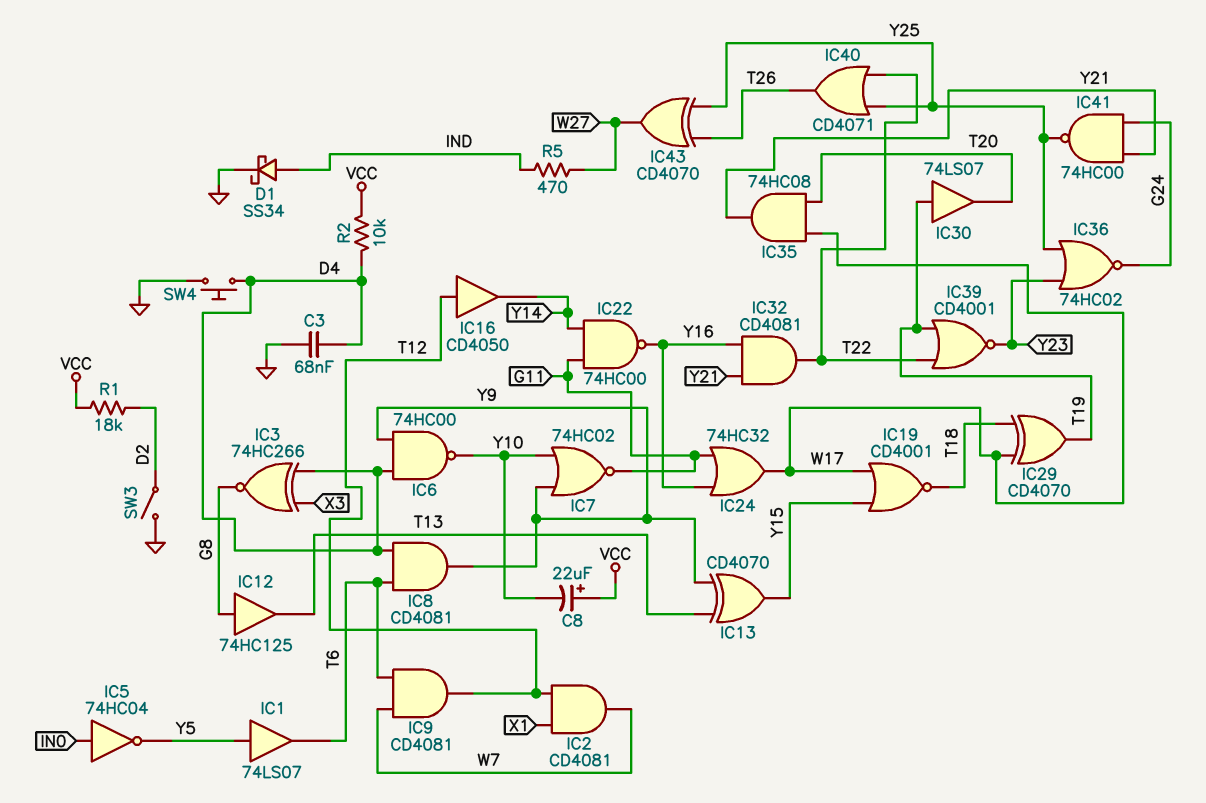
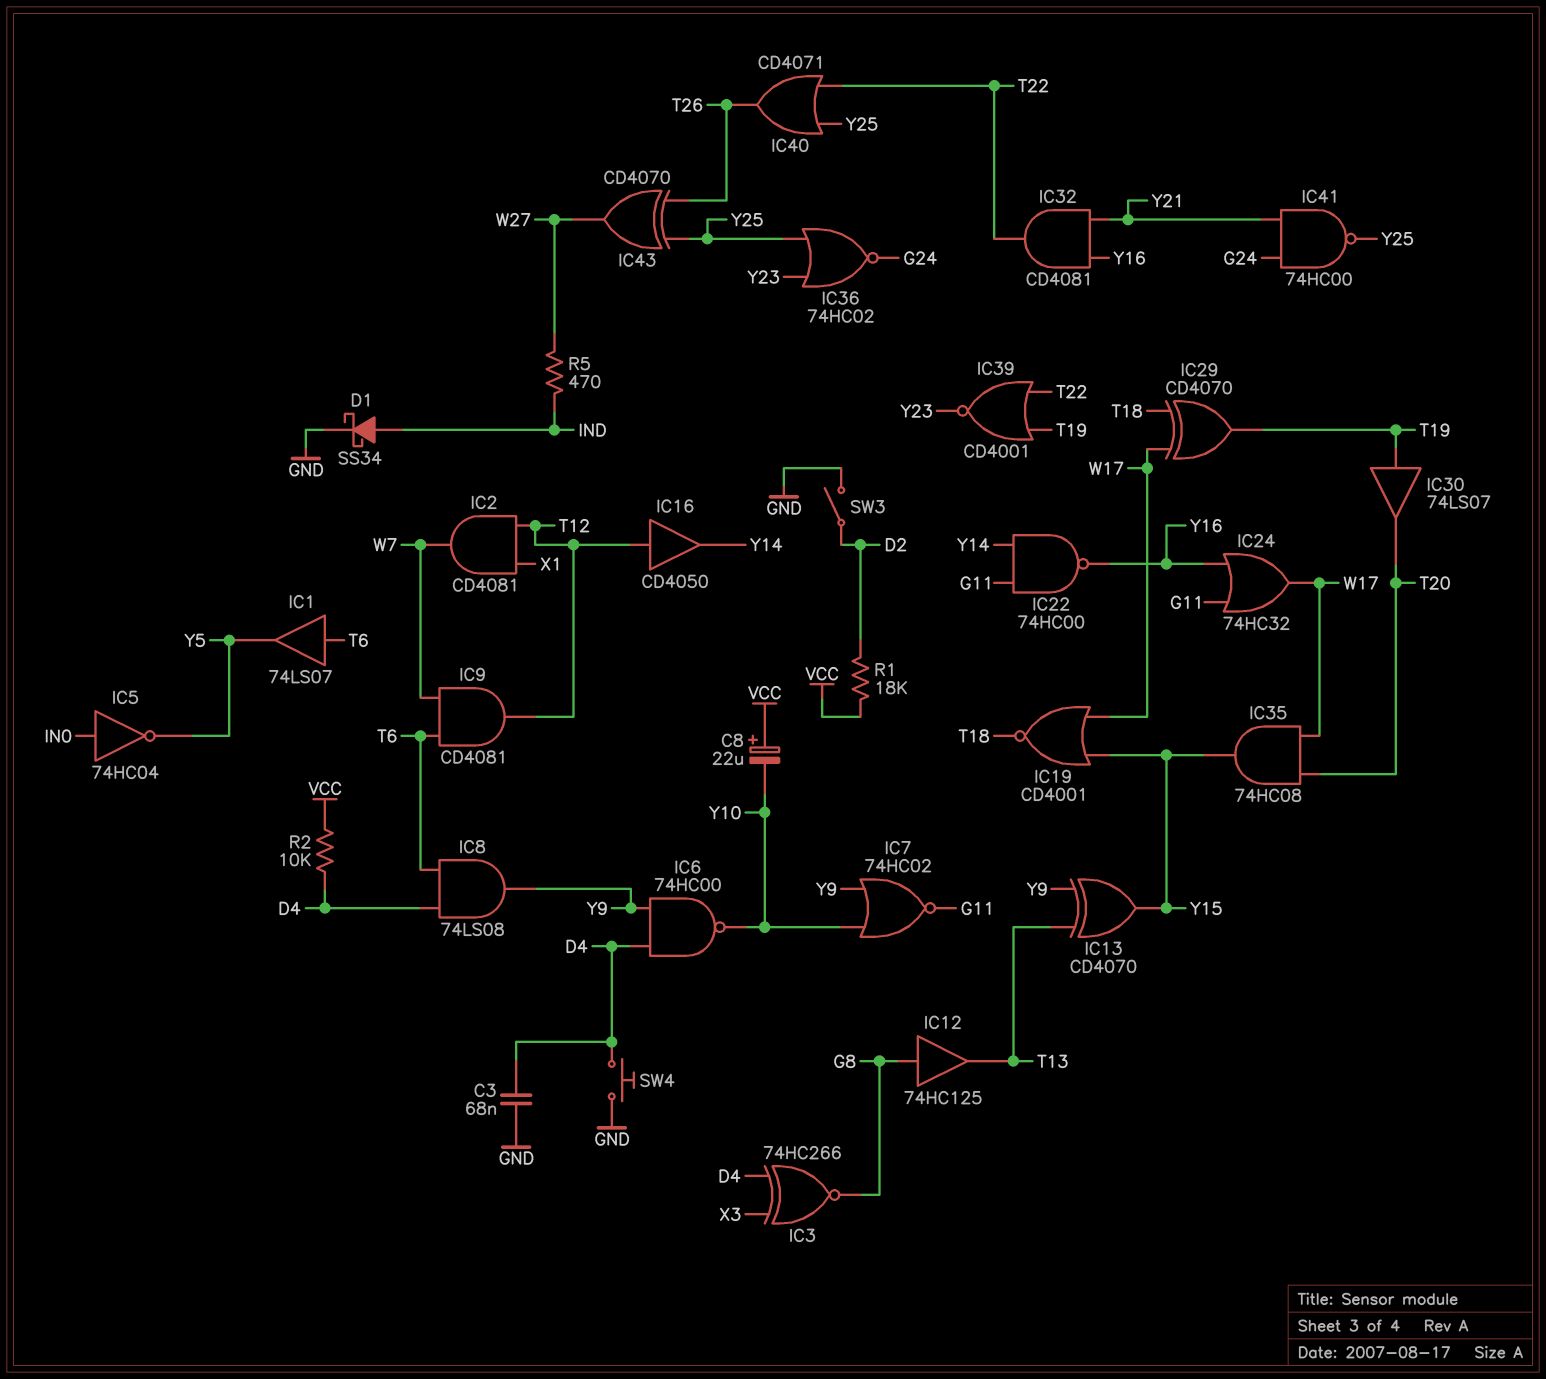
IC1: buffer 74LS07 (in Y5, out T6) -> buffer 74LS07 (in T6, out Y5)
IC8: AND CD4081 (in D4, in T6, out Y9) -> AND 74LS08 (in D4, in T6, out Y9)
IC35: AND 74HC08 (in T20, in W17, out Y21) -> AND 74HC08 (in T20, in W17, out Y15)

